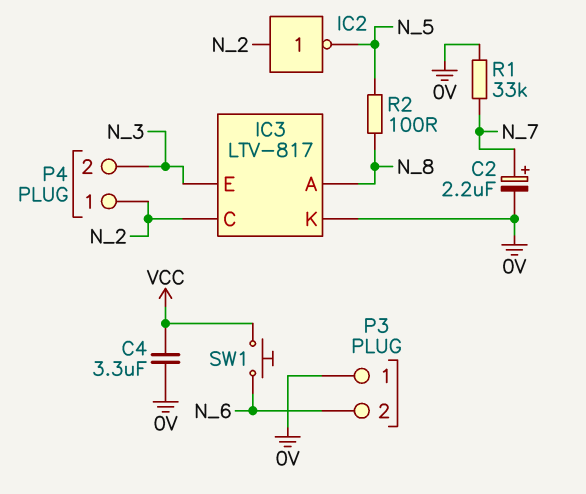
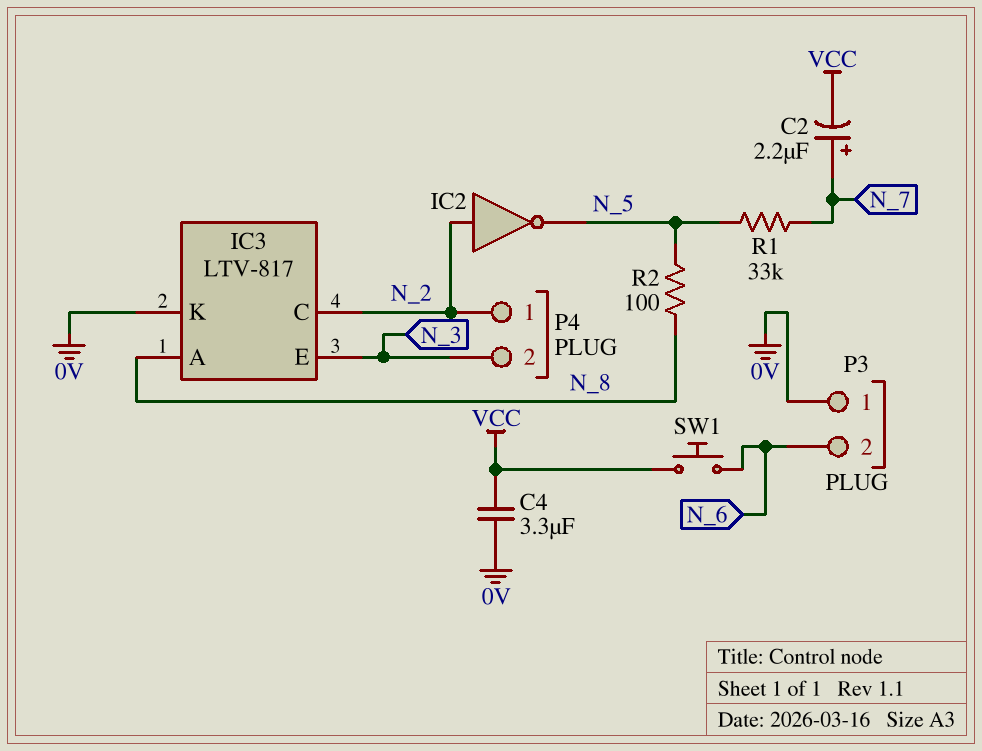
C2: 2.2uF (plus N_7, minus 0V) -> 2.2uF (plus N_7, minus VCC)
R1: 33k (0V, N_7) -> 33k (N_5, N_7)

